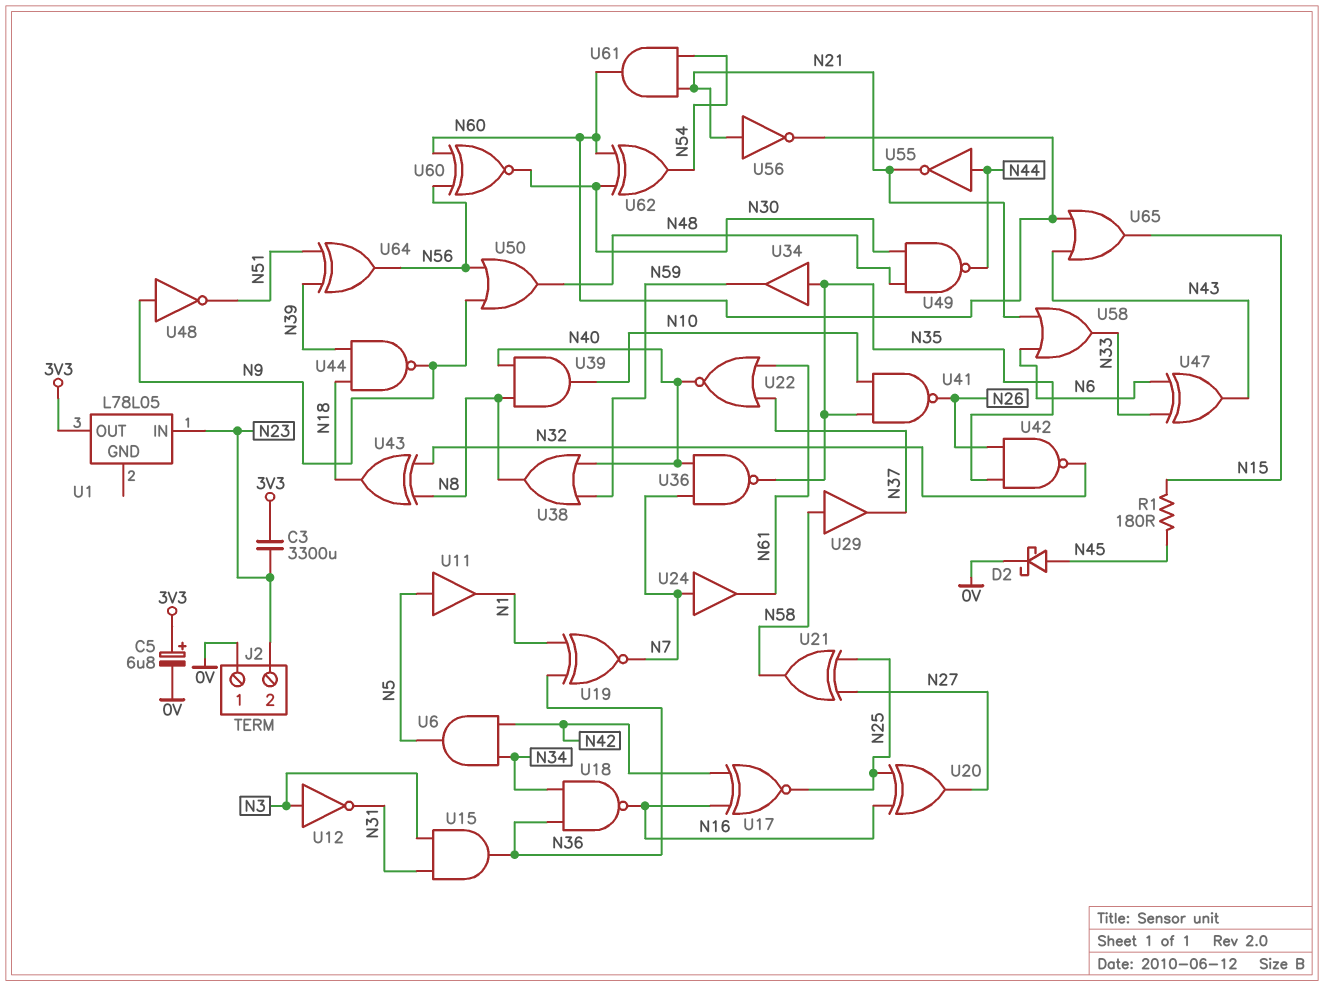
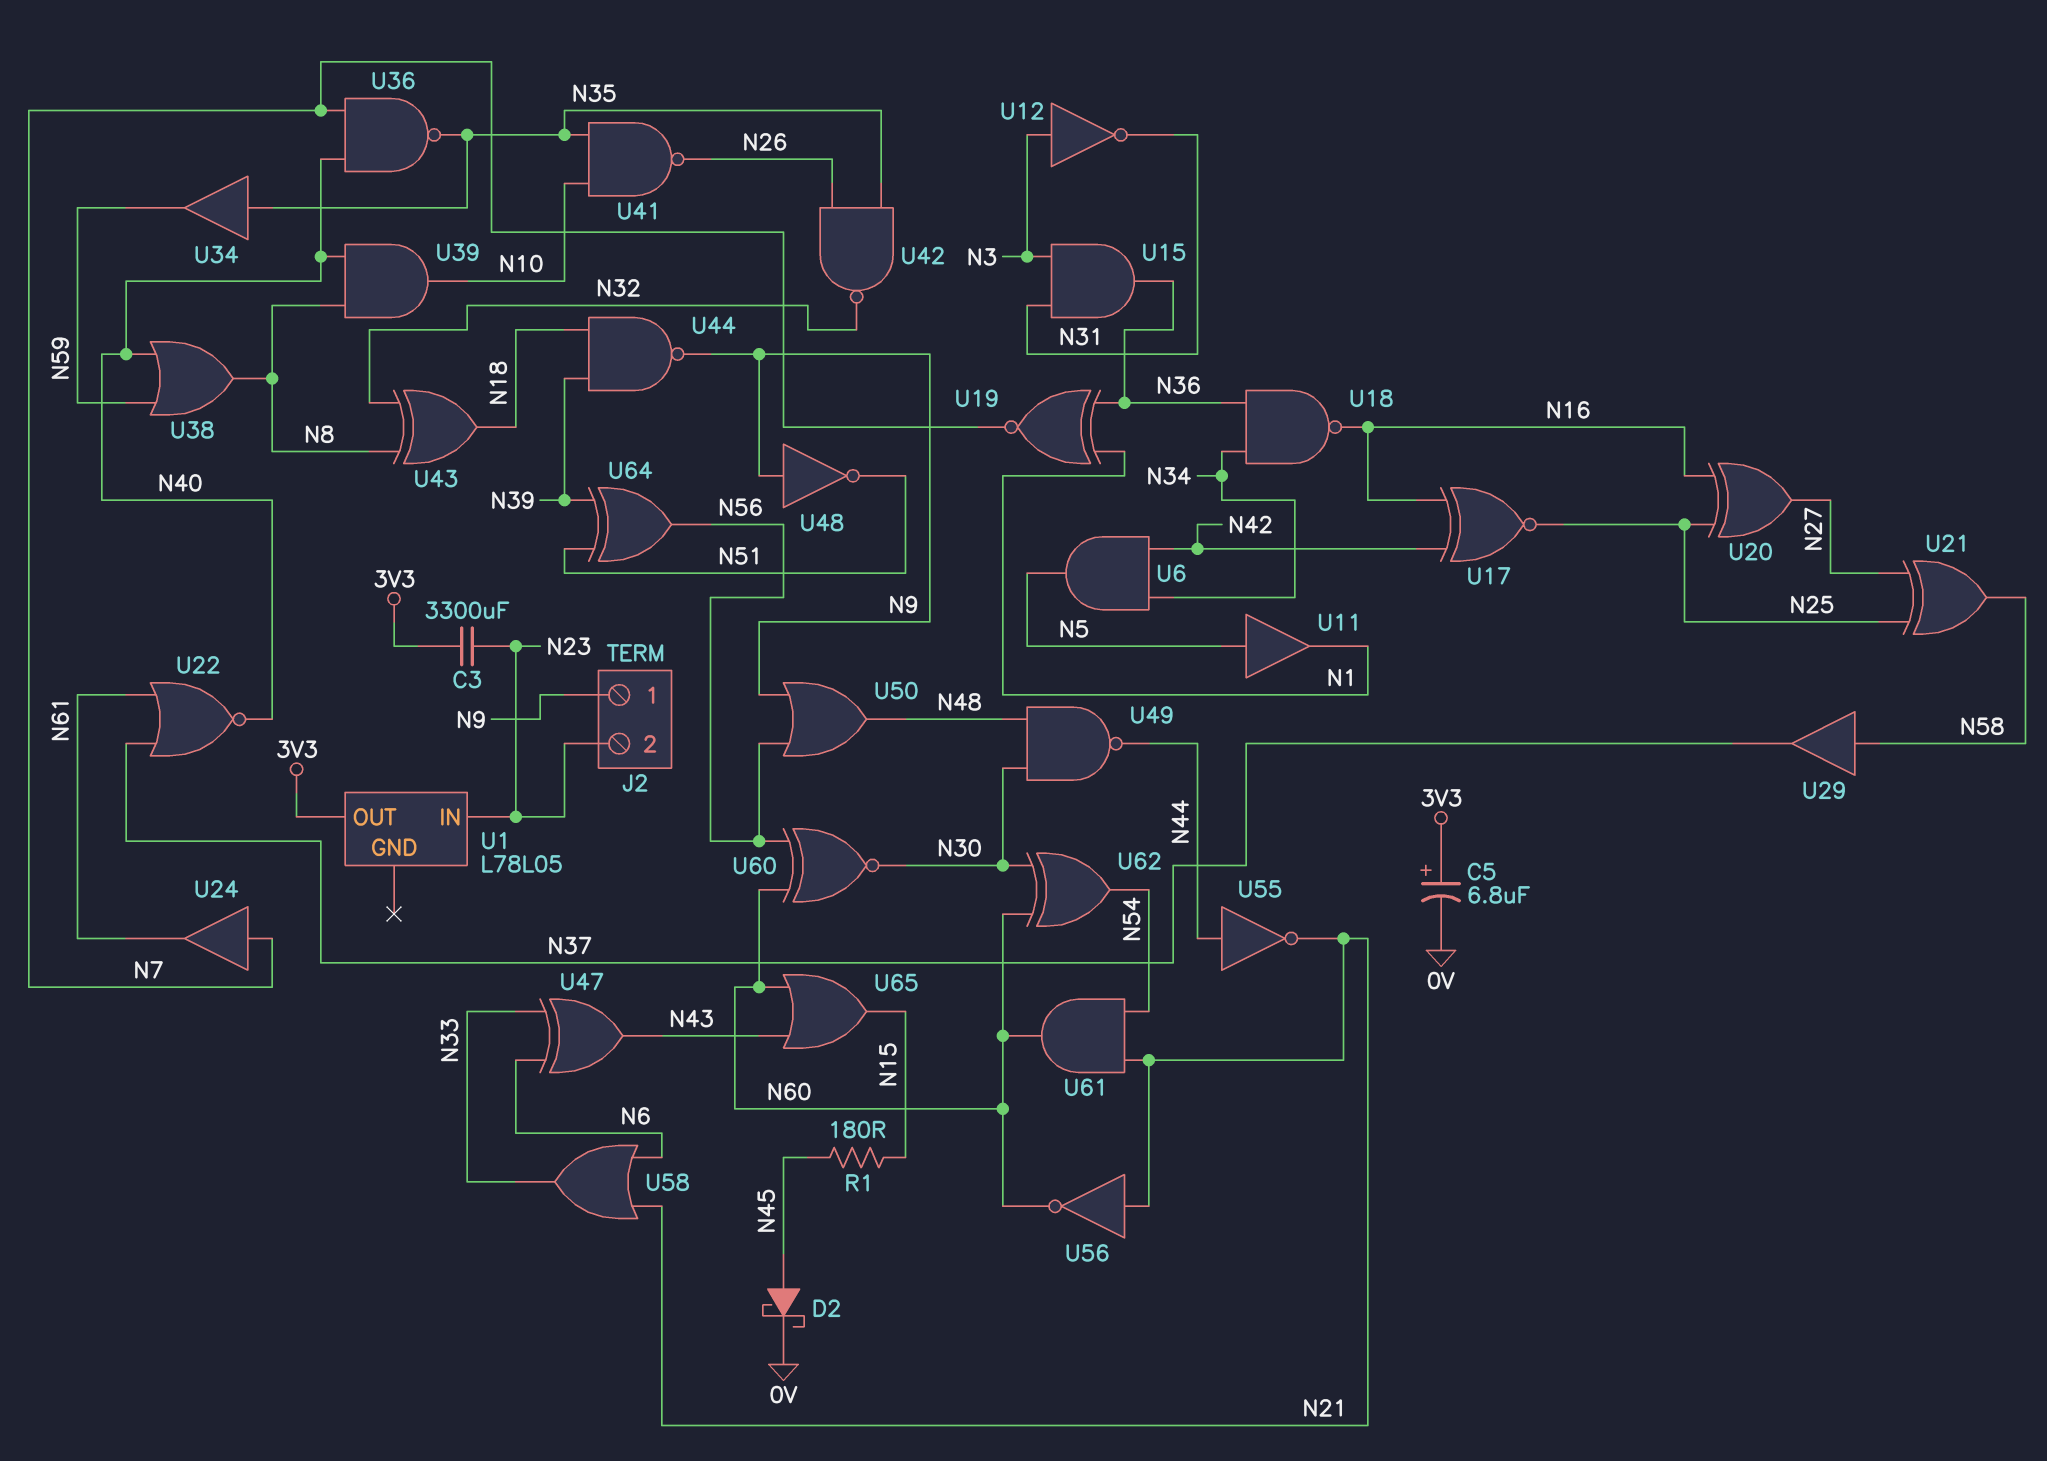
J2 pin 1: 0V -> N9

